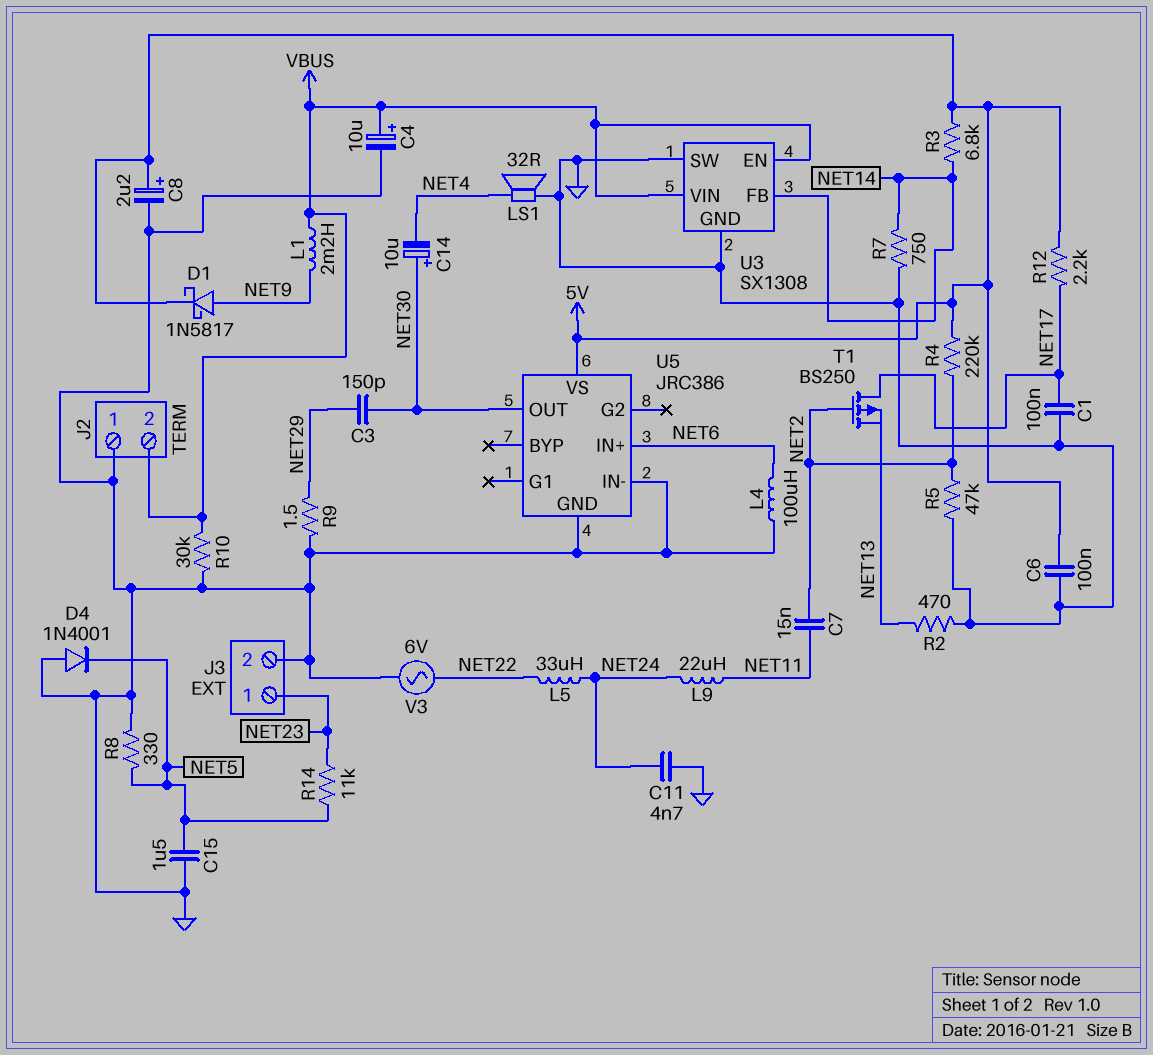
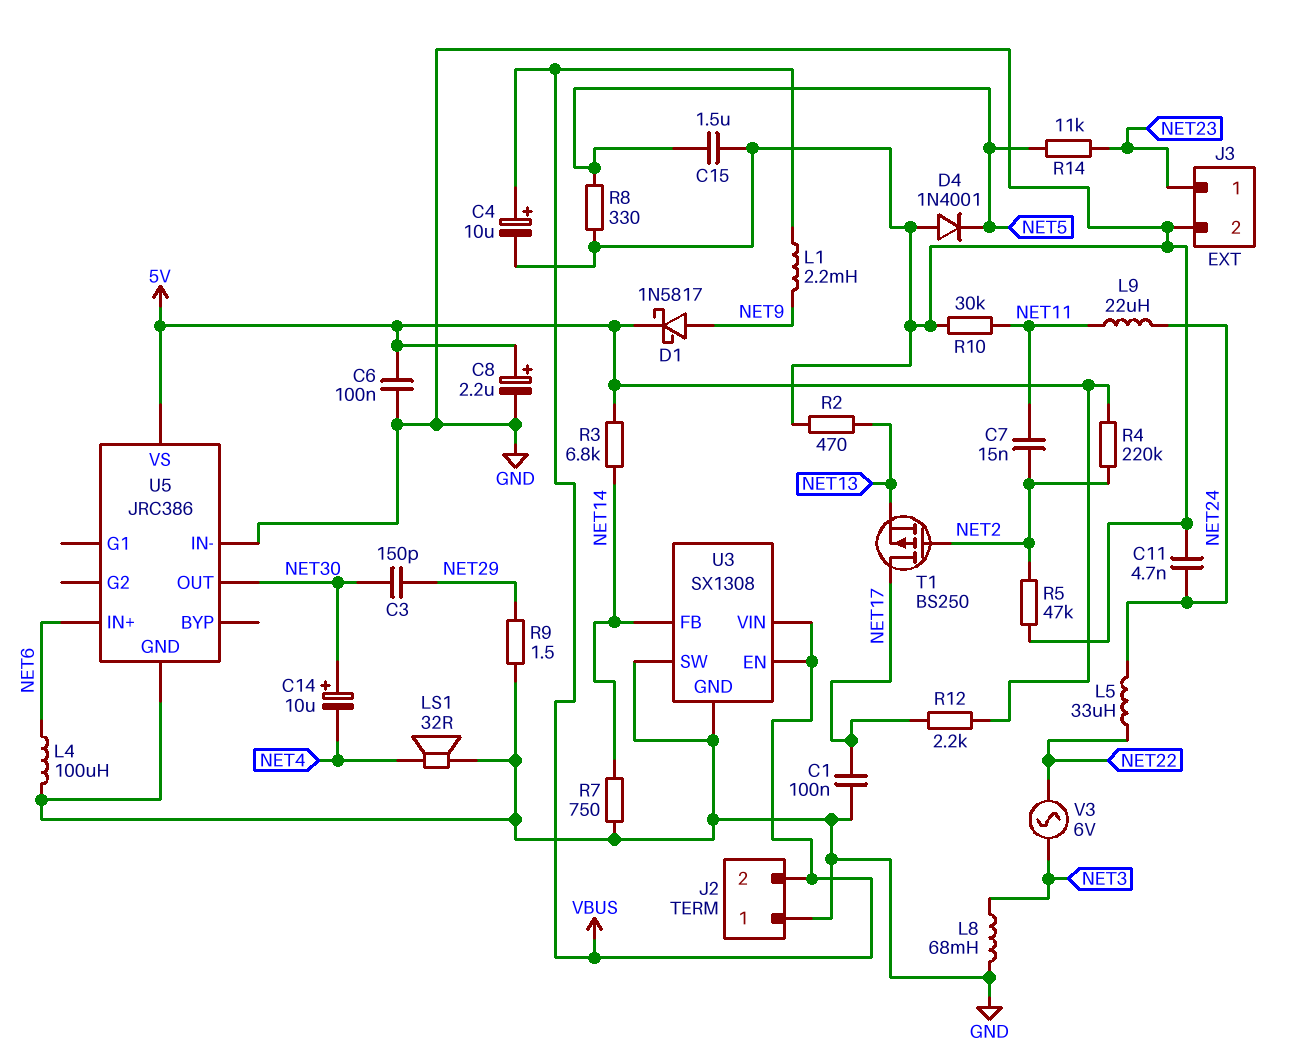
L8: none -> 68mH (GND, NET3)
R10: 30k (GND, VBUS) -> 30k (GND, NET11)
V3: AC 6V (GND, NET22) -> AC 6V (NET3, NET22)

